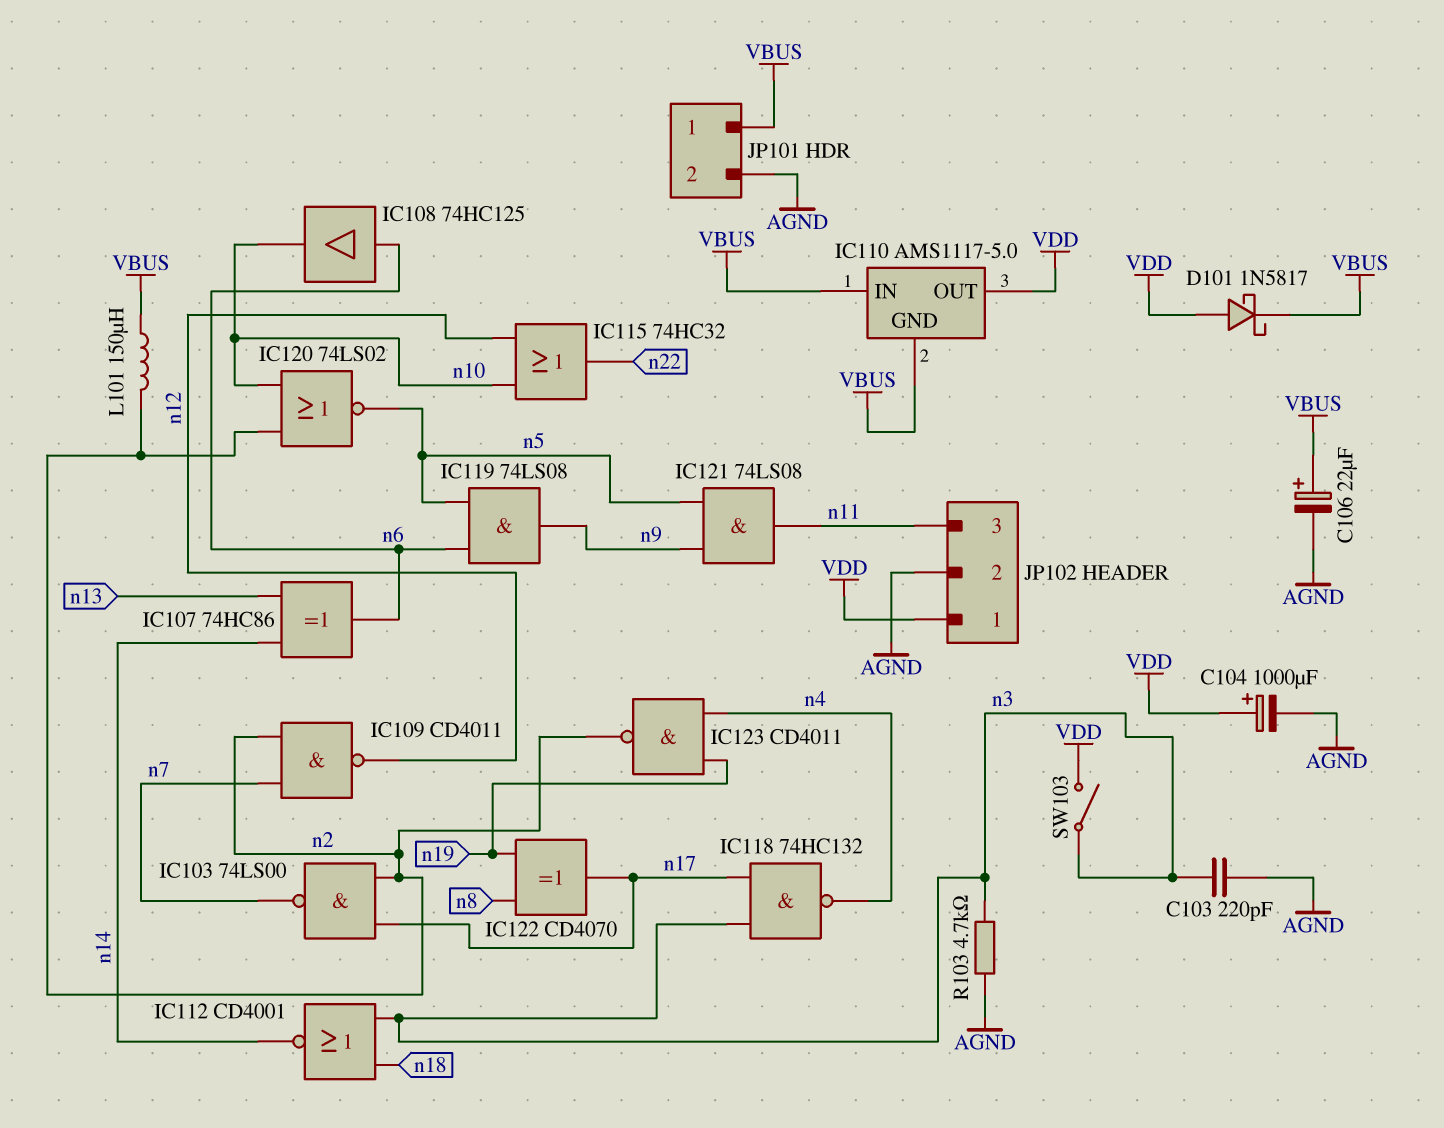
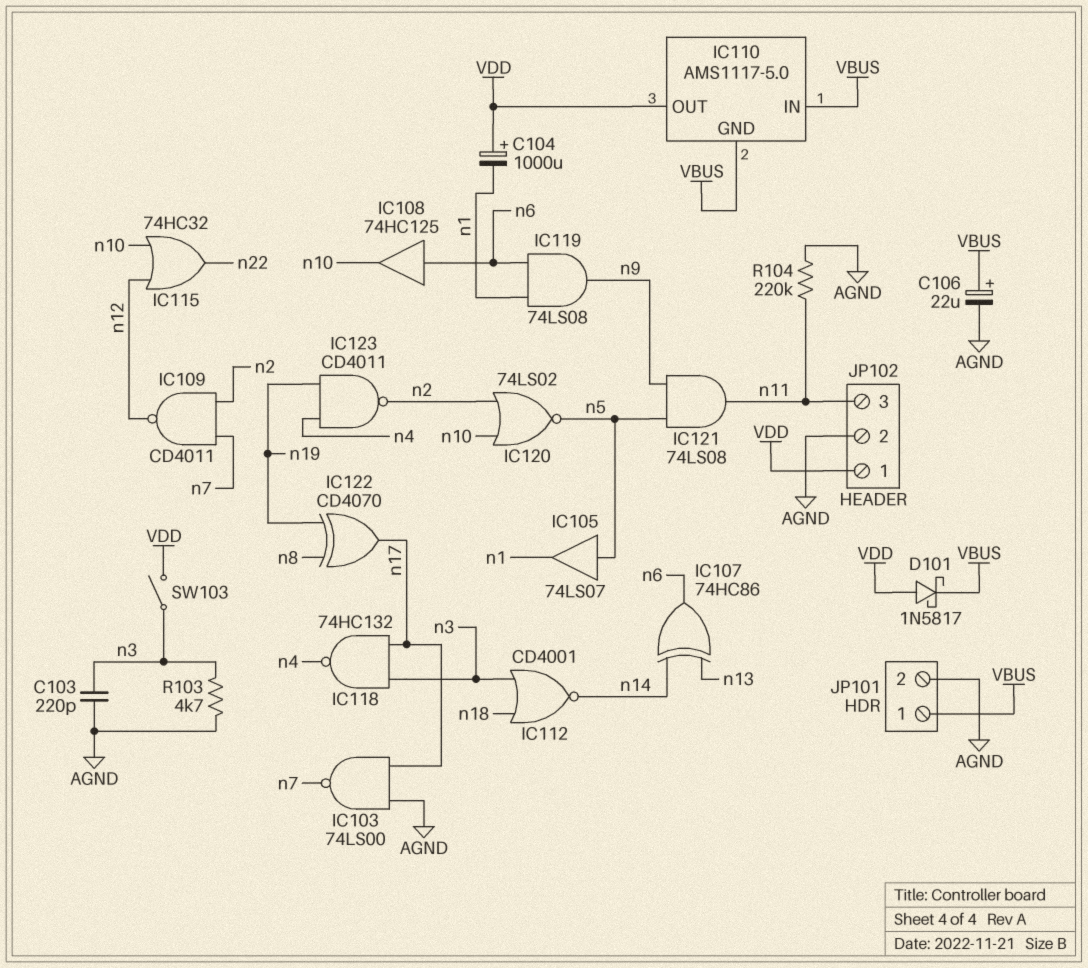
C104: 1000uF (plus VDD, minus AGND) -> 1000uF (plus VDD, minus n1)
IC103: NAND 74LS00 (in n2, in n17, out n7) -> NAND 74LS00 (in AGND, in n17, out n7)
IC105: none -> buffer 74LS07 (in n5, out n1)
IC119: AND 74LS08 (in n5, in n6, out n9) -> AND 74LS08 (in n1, in n6, out n9)
L101: 150uH (VBUS, n2) -> none
R104: none -> 220k (AGND, n11)

